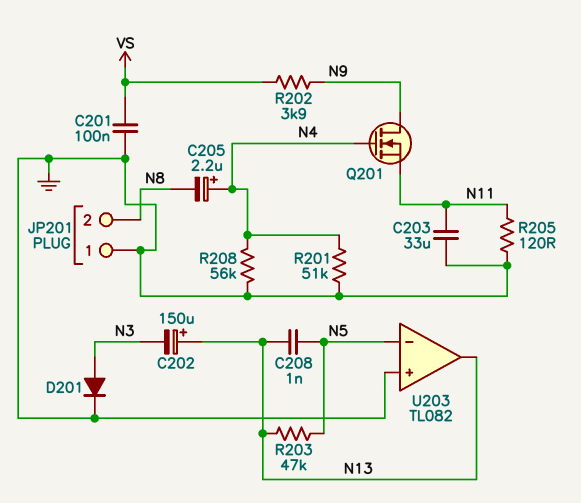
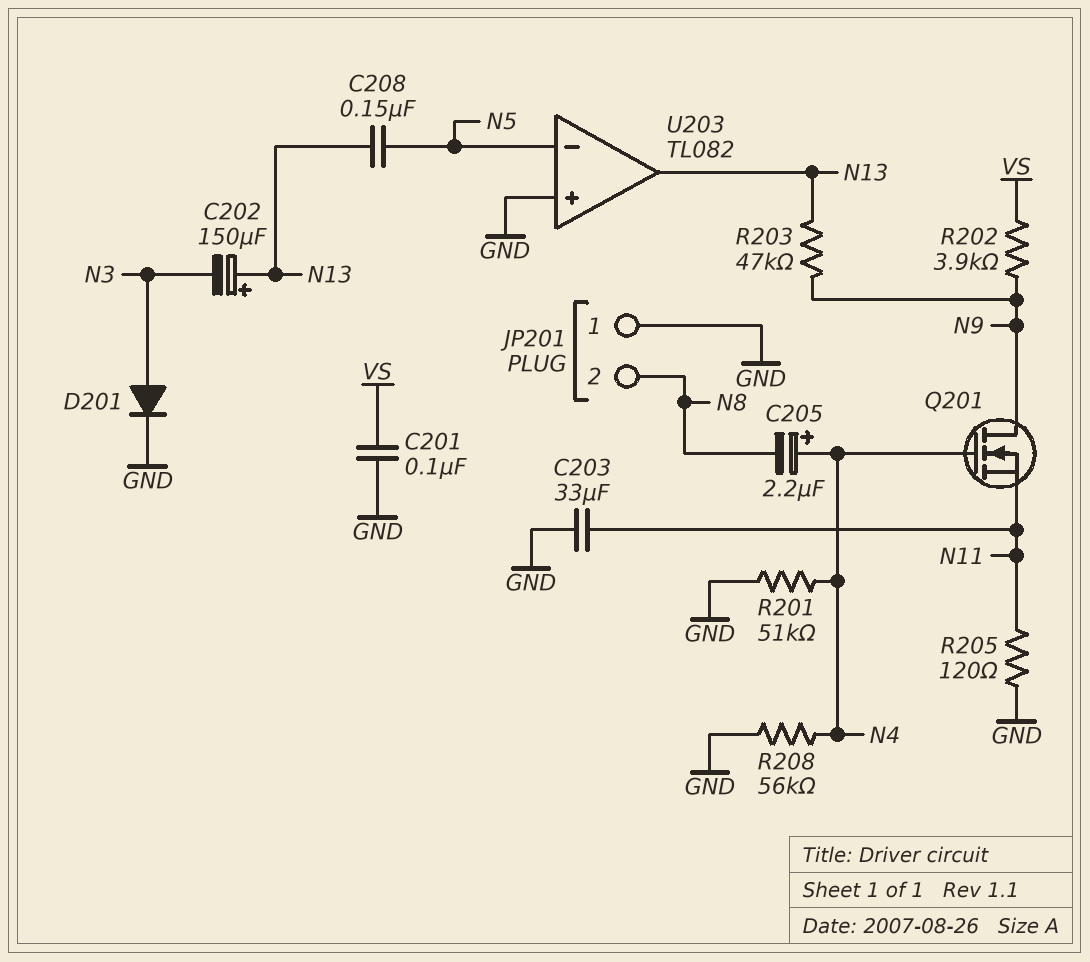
C208: 1nF (N5, N13) -> 150nF (N5, N13)
R203: 47k (N5, N13) -> 47k (N9, N13)

